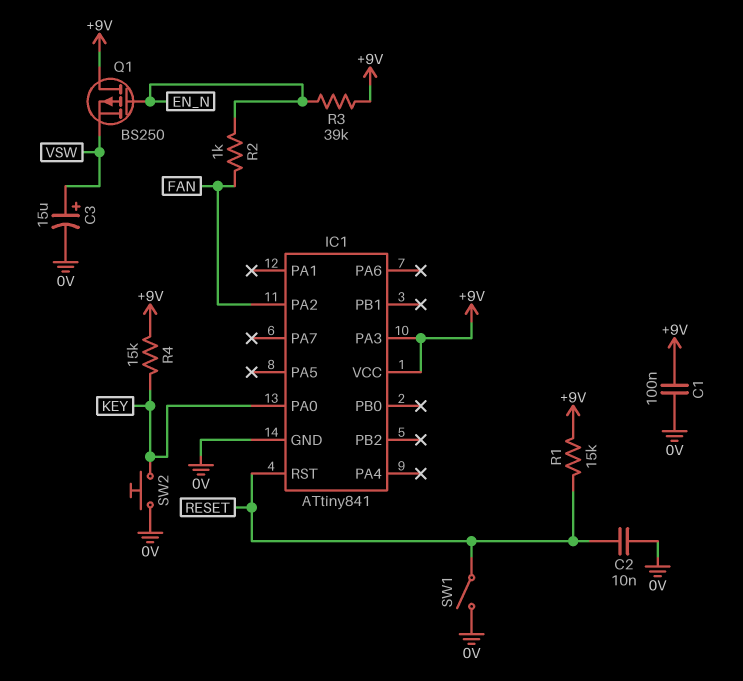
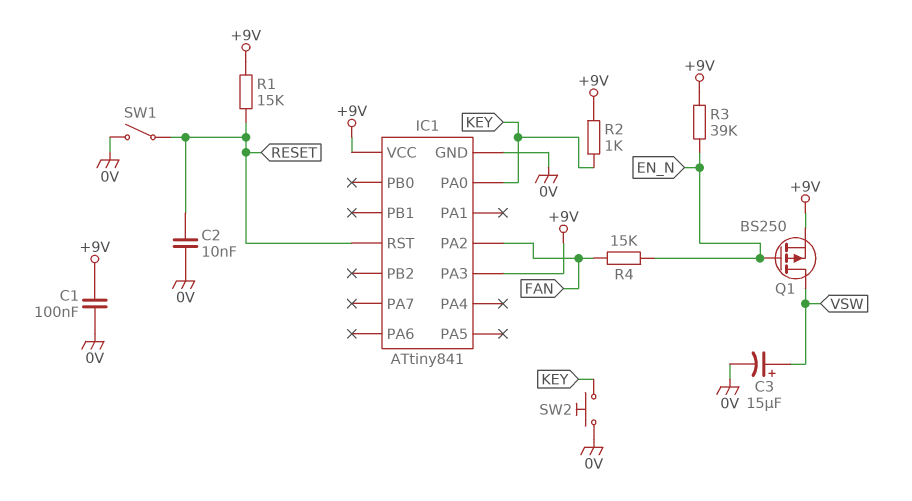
Q1: PMOS BS250 (G EN_N, D +9V, S VSW) -> PMOS BS250 (G EN_N, D VSW, S +9V)
R2: 1k (EN_N, FAN) -> 1k (+9V, KEY)
R4: 15k (+9V, KEY) -> 15k (EN_N, FAN)

